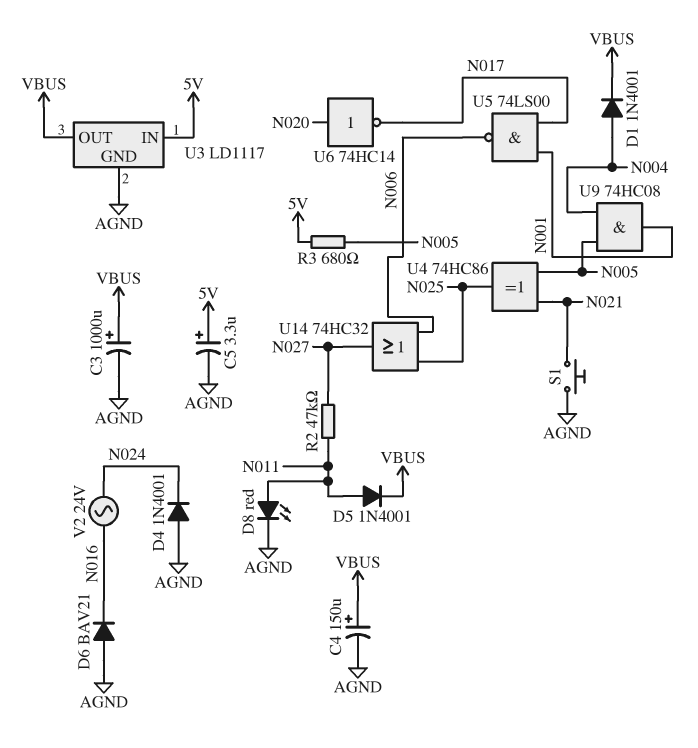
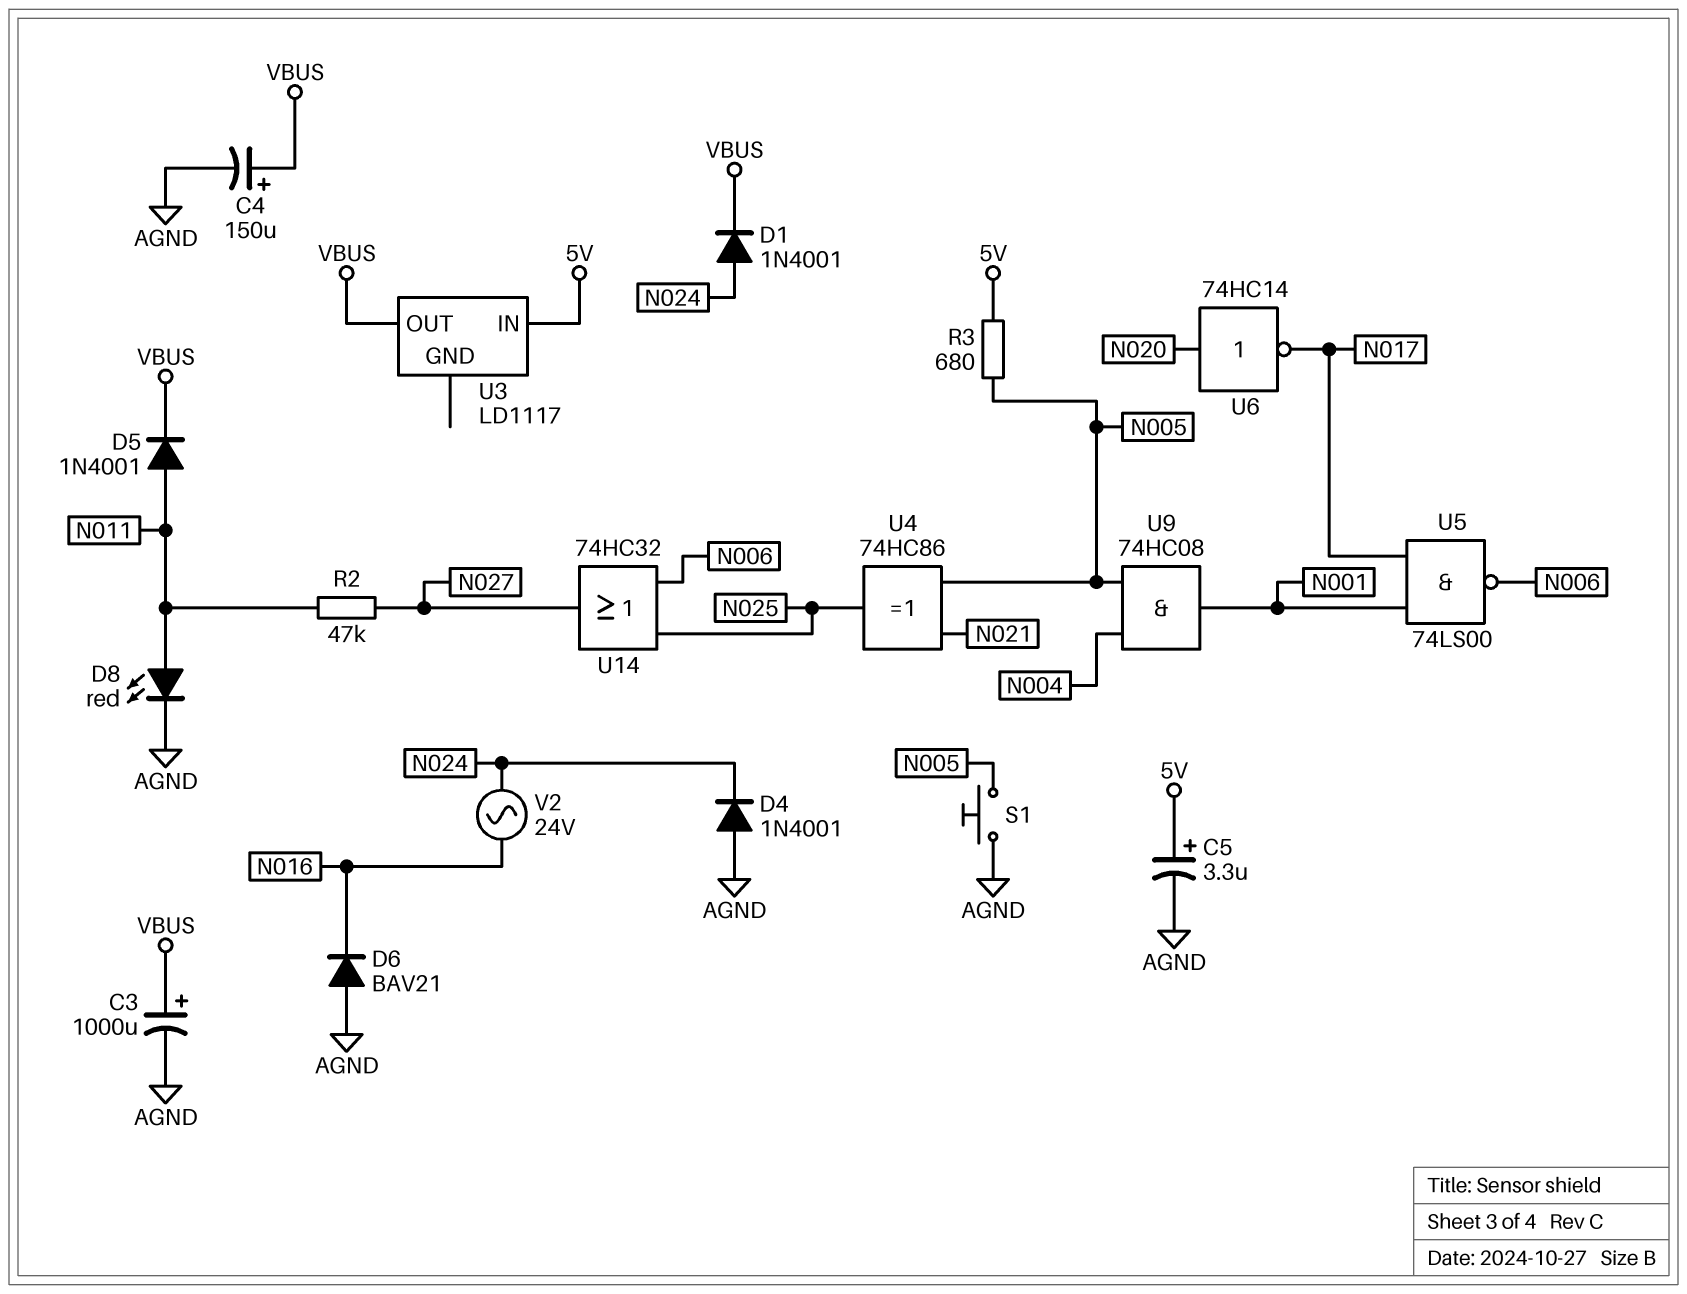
D1: diode 1N4001 (A N004, K VBUS) -> diode 1N4001 (A N024, K VBUS)
S1: button (AGND, N021) -> button (AGND, N005)
U3 pin GND: AGND -> none

